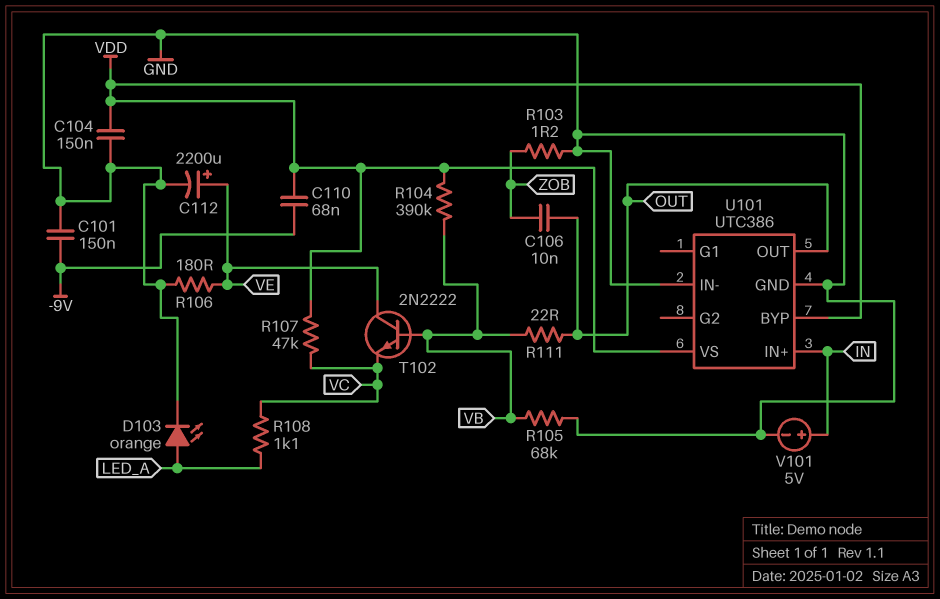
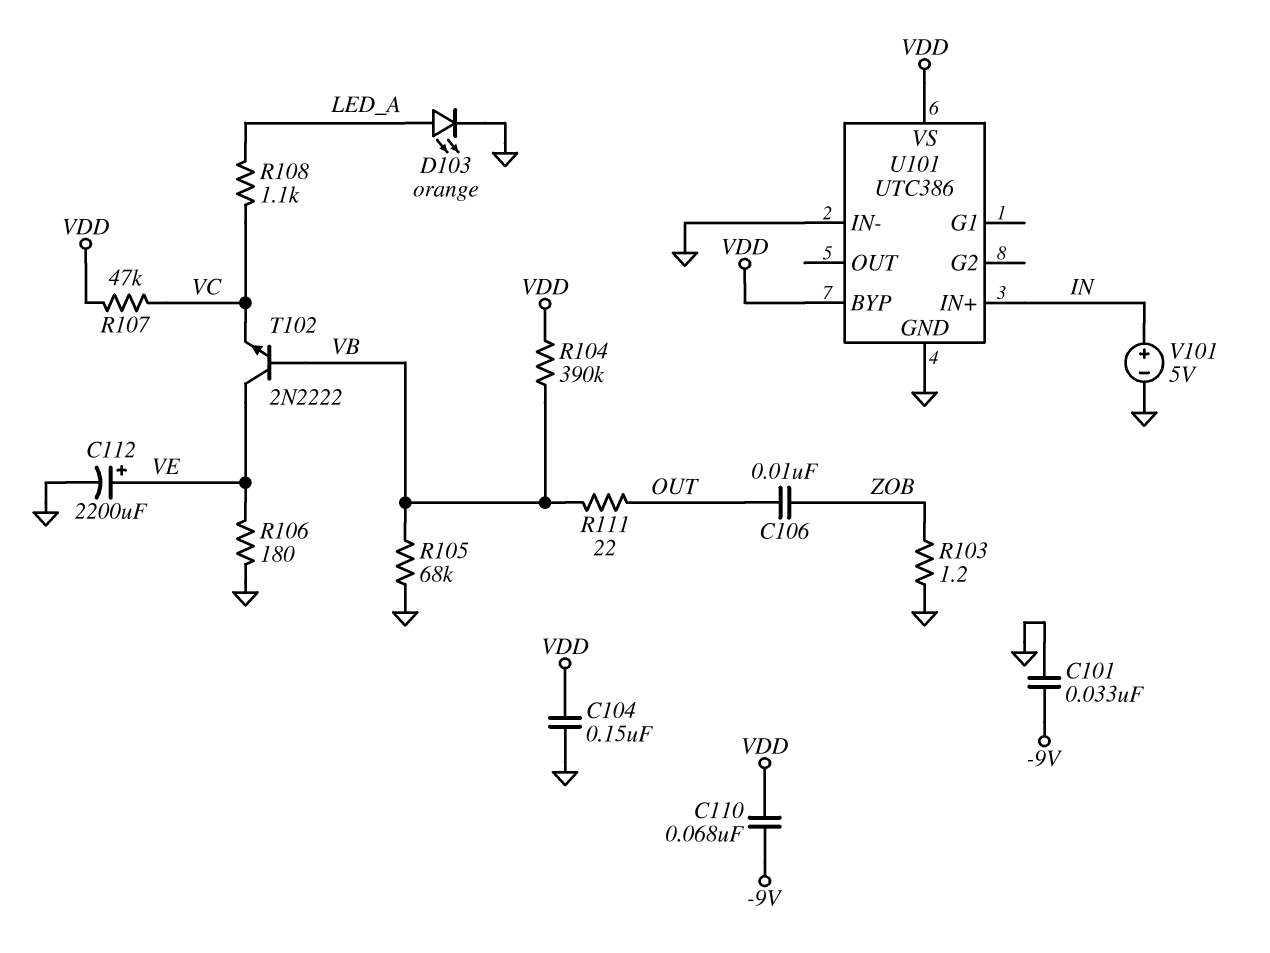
C101: 150nF (-9V, GND) -> 33nF (-9V, GND)
U101 pin OUT: OUT -> none

